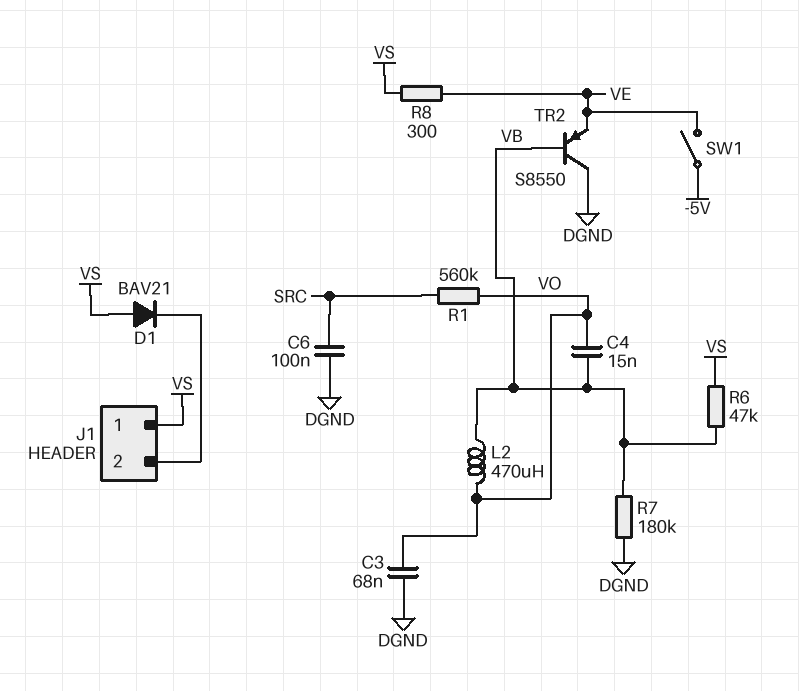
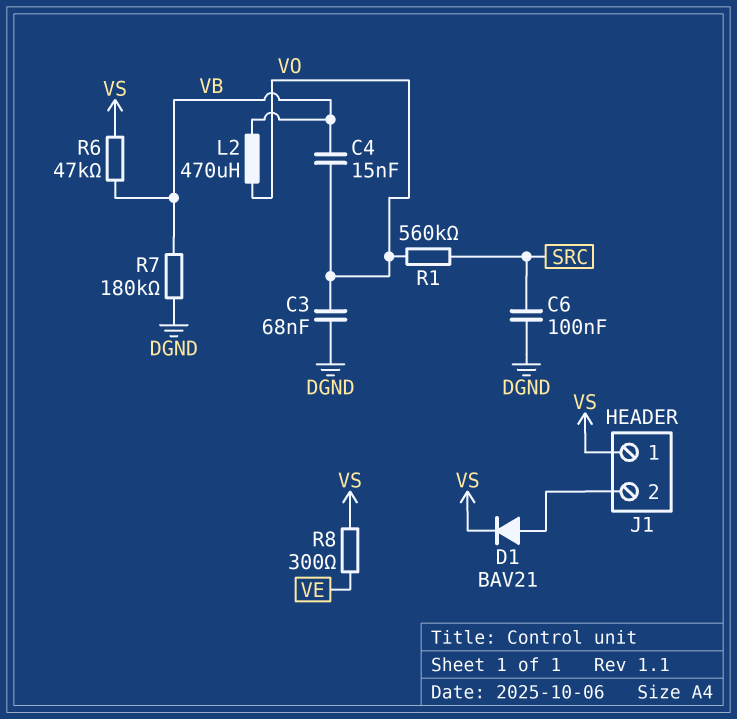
D1: diode BAV21 (A VS, K J1/2) -> diode BAV21 (A J1/2, K VS)
SW1: switch (-5V, VE) -> none
TR2: PNP S8550 (B VB, C DGND, E VE) -> none

